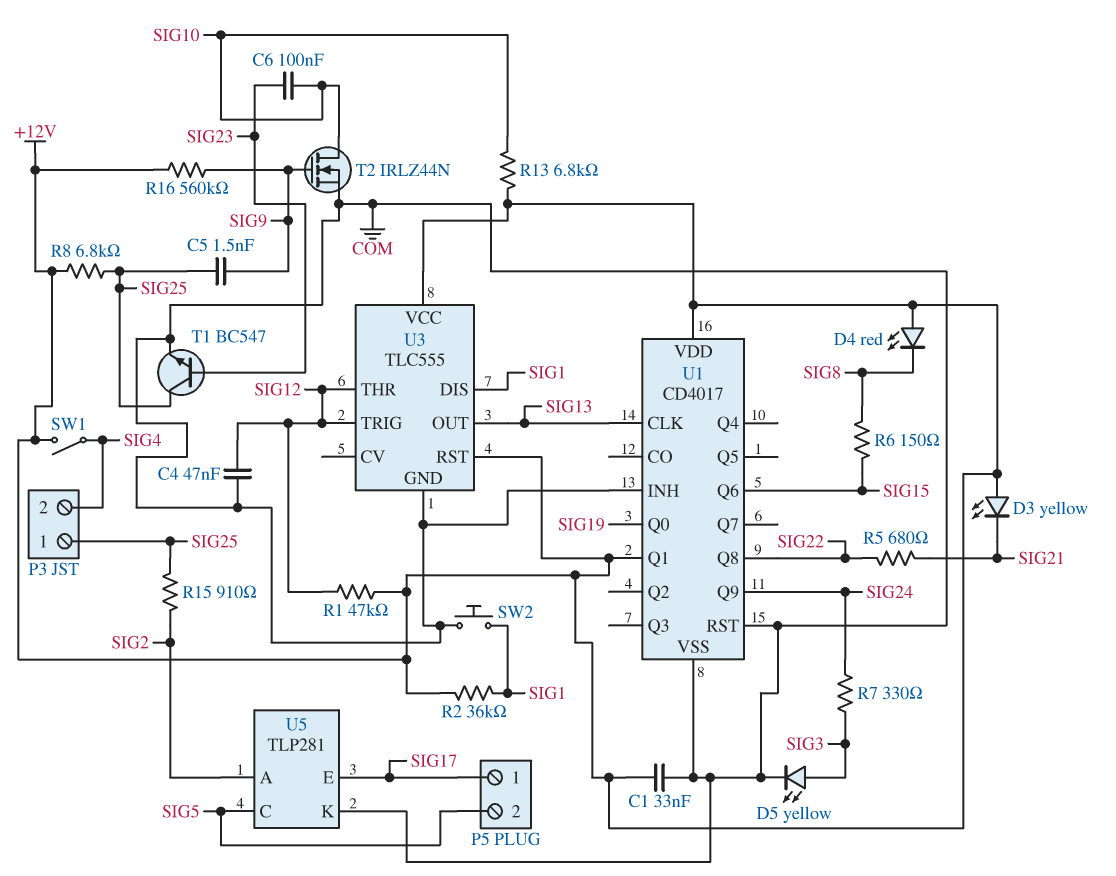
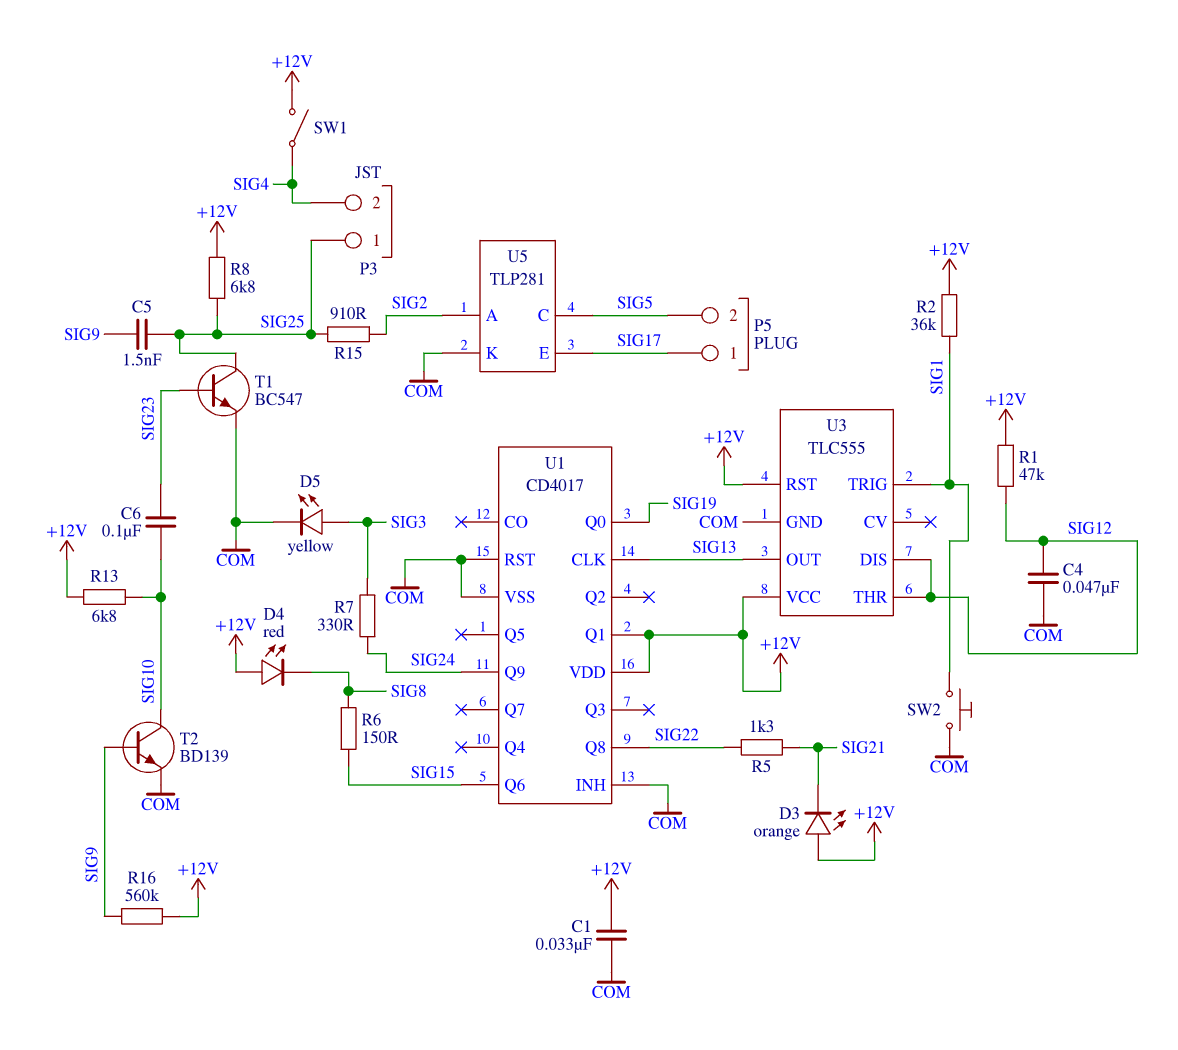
D3: LED yellow (A +12V, K SIG21) -> LED orange (A +12V, K SIG21)
R5: 680 (SIG21, SIG22) -> 1.3k (SIG21, SIG22)
T2: NMOS IRLZ44N (G SIG9, D SIG10, S COM) -> NPN BD139 (B SIG9, C SIG10, E COM)
U3 pin DIS: SIG1 -> SIG12
U3 pin TRIG: SIG12 -> SIG1

